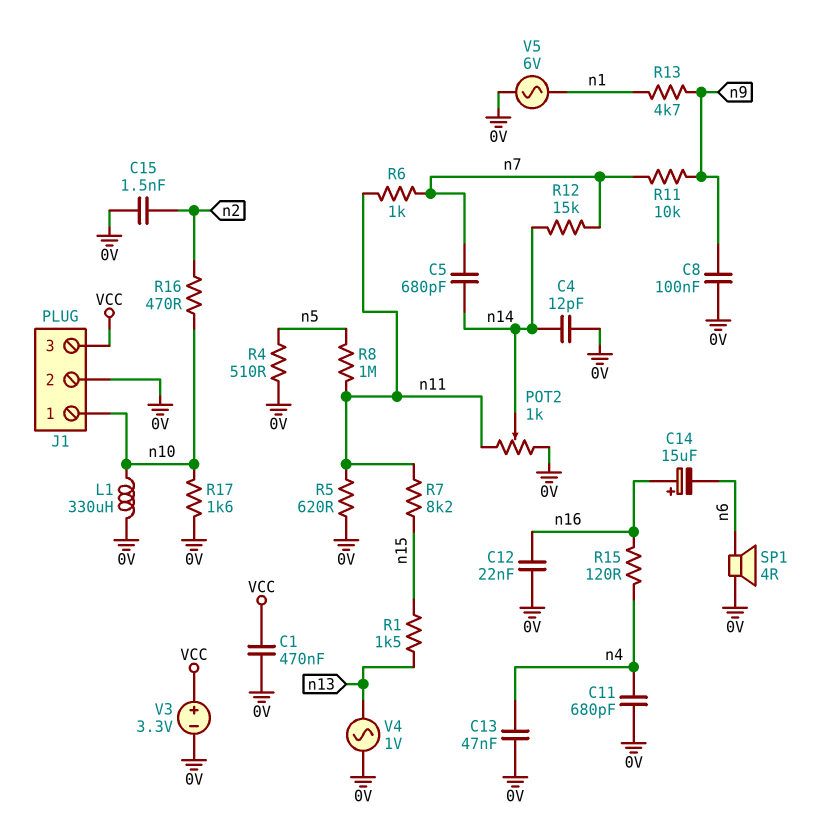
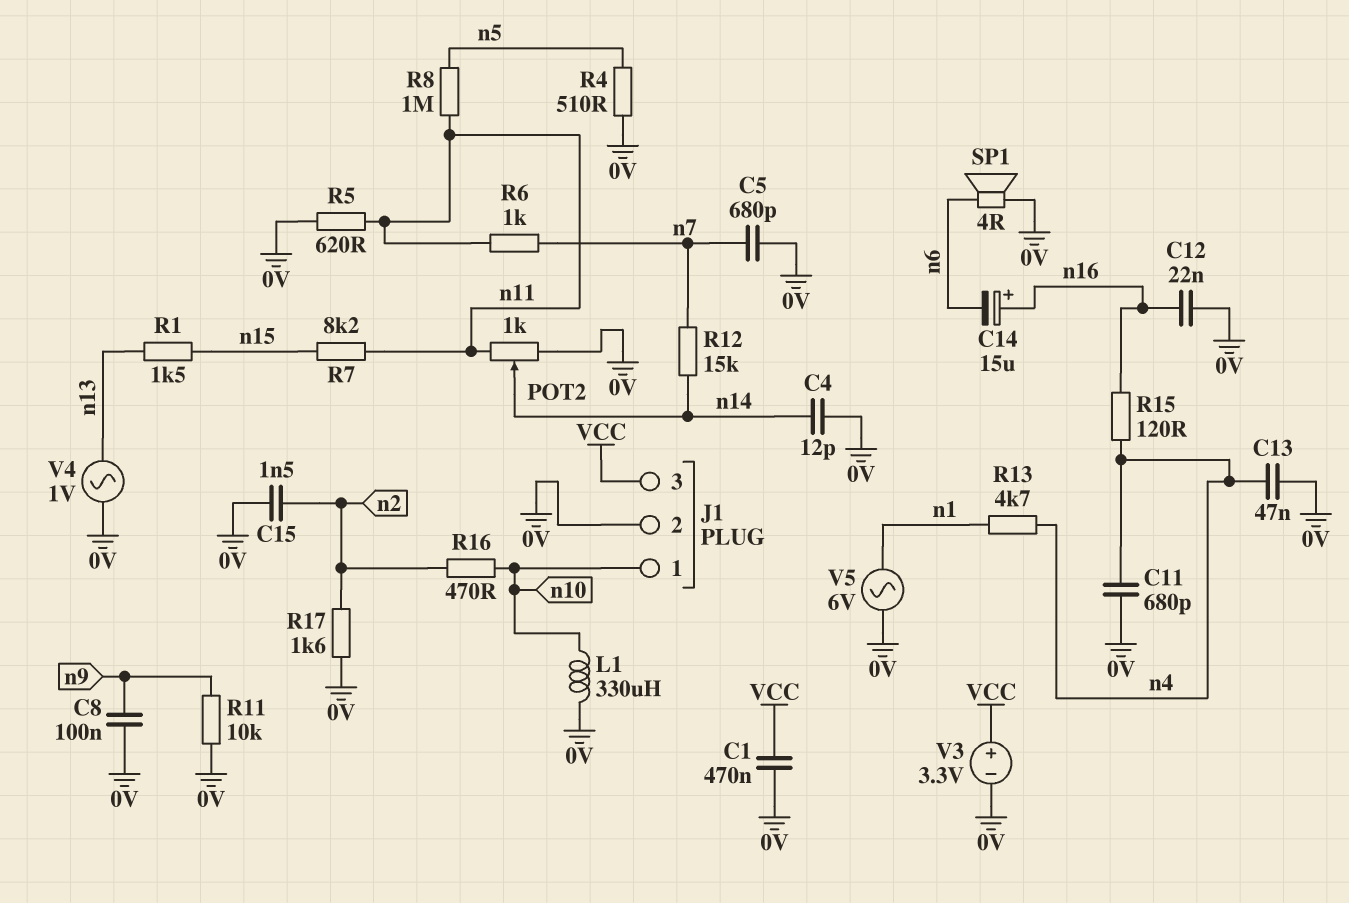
C5: 680pF (n7, n14) -> 680pF (0V, n7)
R11: 10k (n7, n9) -> 10k (0V, n9)
R13: 4.7k (n1, n9) -> 4.7k (n1, n4)
R17: 1.6k (0V, n10) -> 1.6k (0V, n2)

